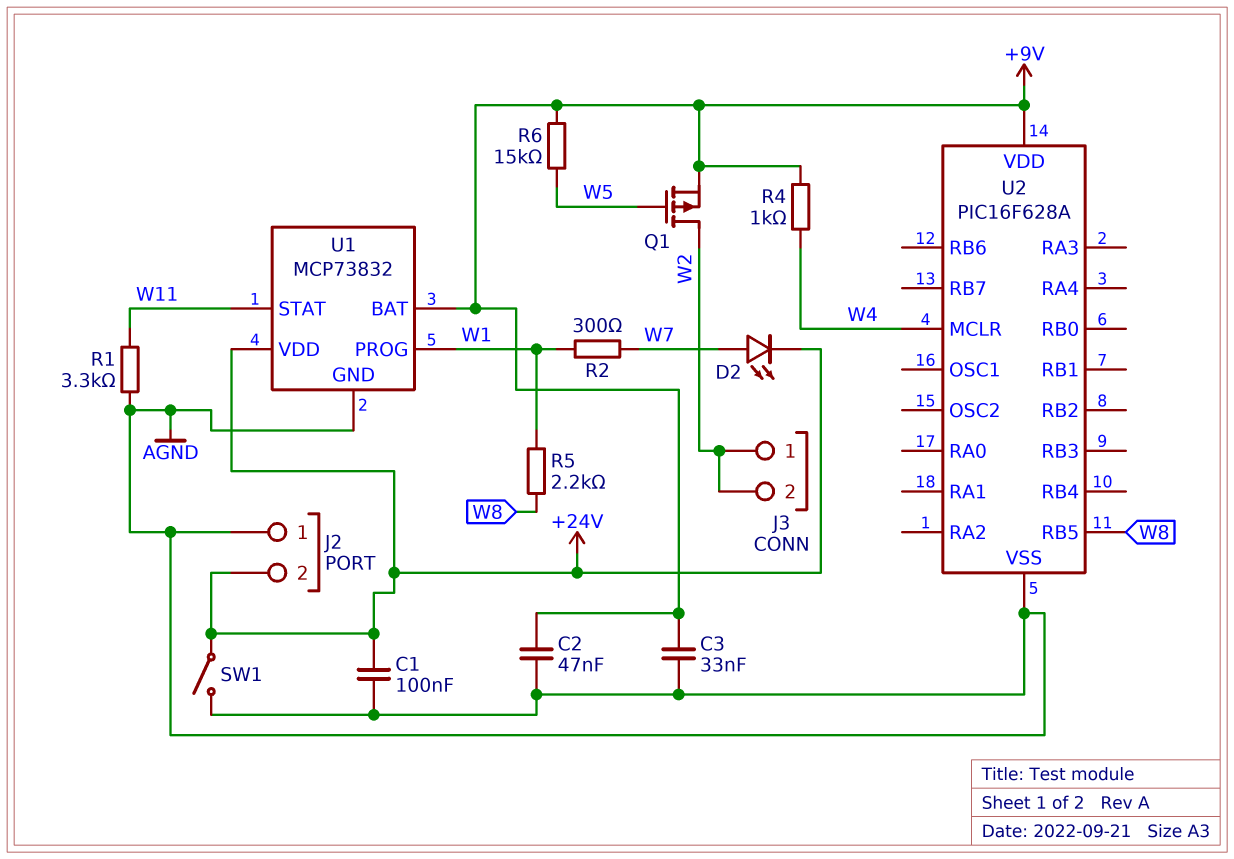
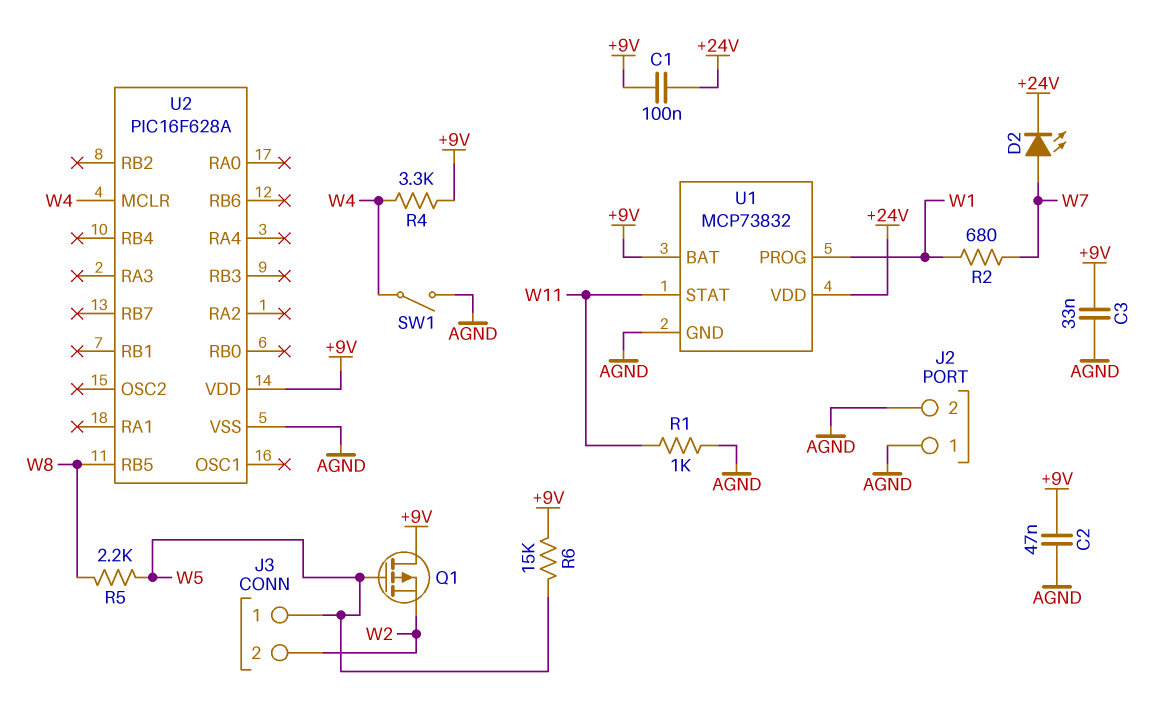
C1: 100nF (+24V, AGND) -> 100nF (+9V, +24V)
J2 pin 2: +24V -> AGND
J3 pin 1: W2 -> W5
Q1: PMOS (G W5, D W2, S +9V) -> PMOS (G W5, D +9V, S W2)
R1: 3.3k (AGND, W11) -> 1k (AGND, W11)
R2: 300 (W1, W7) -> 680 (W1, W7)
R4: 1k (+9V, W4) -> 3.3k (+9V, W4)
R5: 2.2k (W1, W8) -> 2.2k (W5, W8)
SW1: switch (+24V, AGND) -> switch (AGND, W4)

